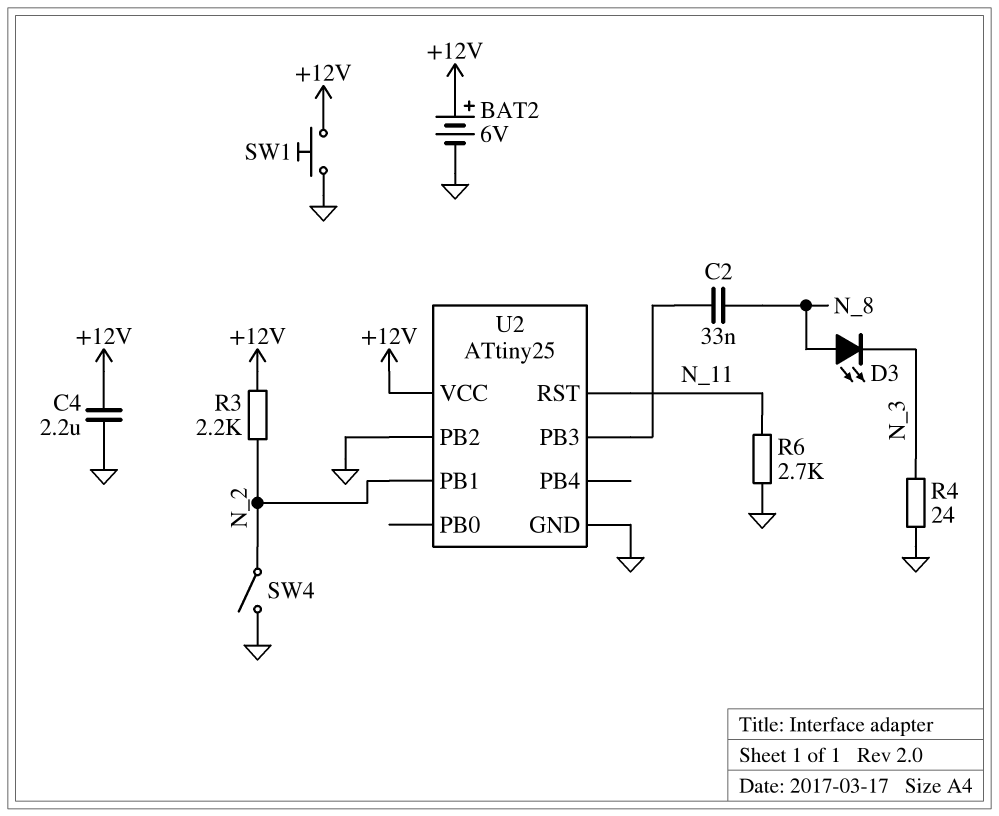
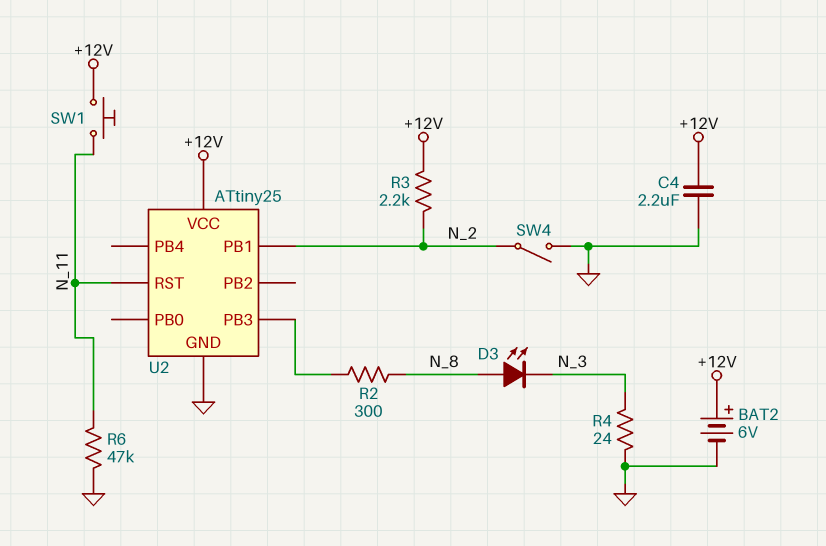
C2: 33nF (N_8, U2/PB3) -> none
R2: none -> 300 (N_8, U2/PB3)
R6: 2.7k (GND, N_11) -> 47k (GND, N_11)
SW1: button (+12V, GND) -> button (+12V, N_11)
U2 pin PB2: GND -> none

